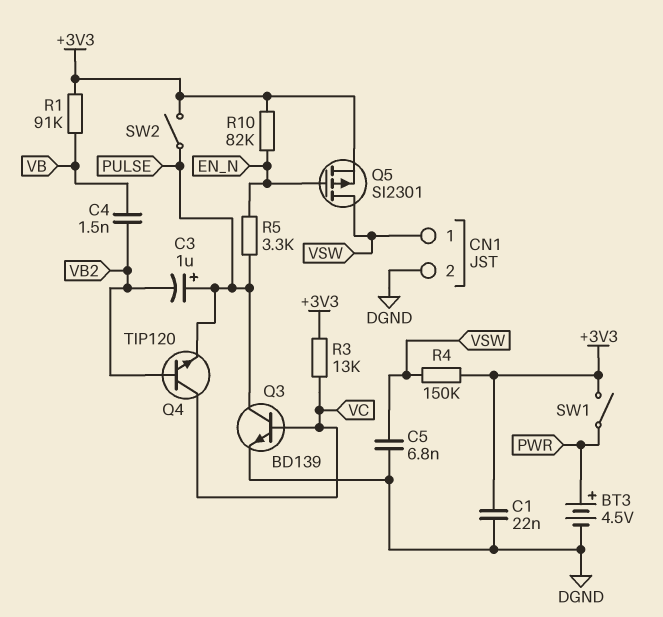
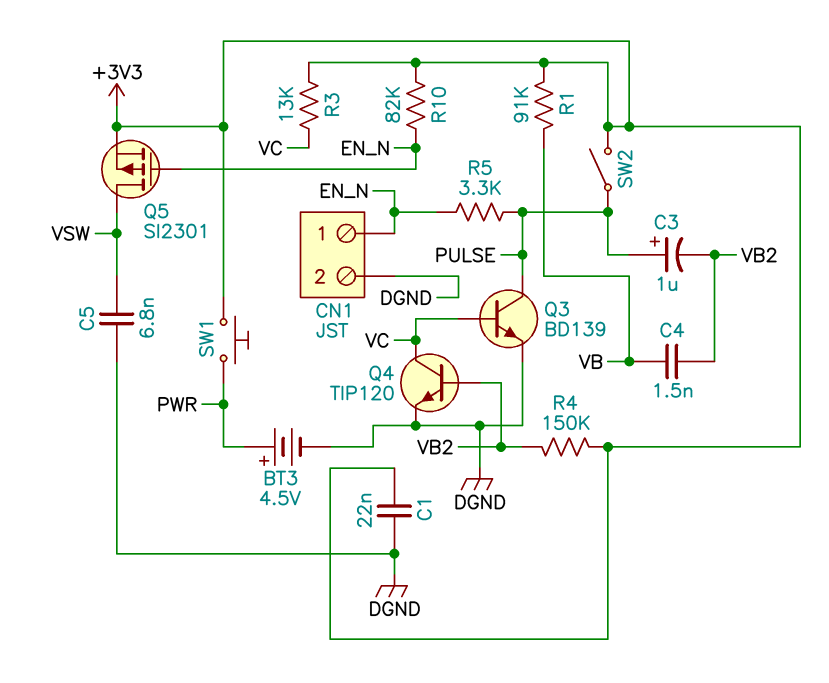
CN1 pin 1: VSW -> EN_N
Q4: NPN TIP120 (B VB2, C VC, E PULSE) -> NPN TIP120 (B VB2, C VC, E DGND)
R4: 150k (+3V3, VSW) -> 150k (+3V3, VB2)
SW1: switch (+3V3, PWR) -> button (+3V3, PWR)

